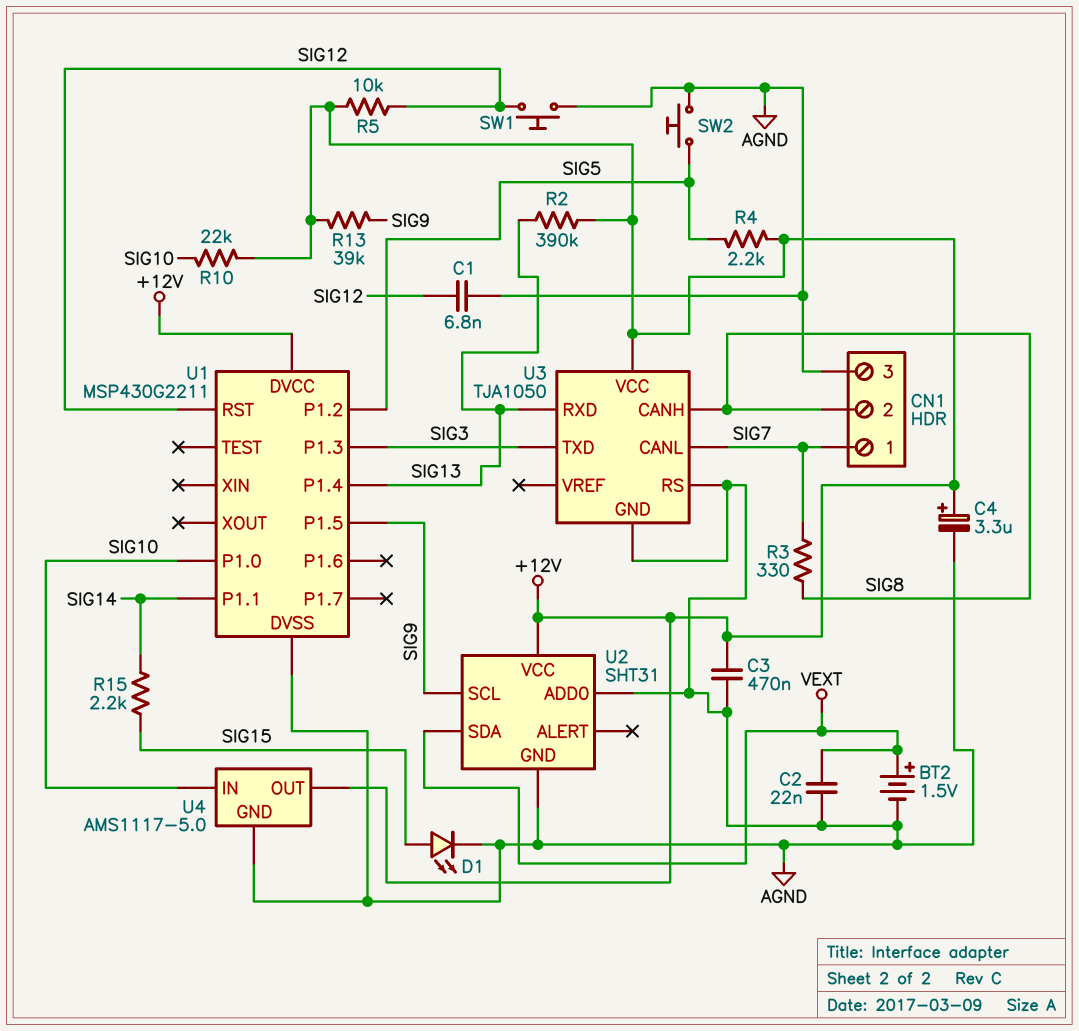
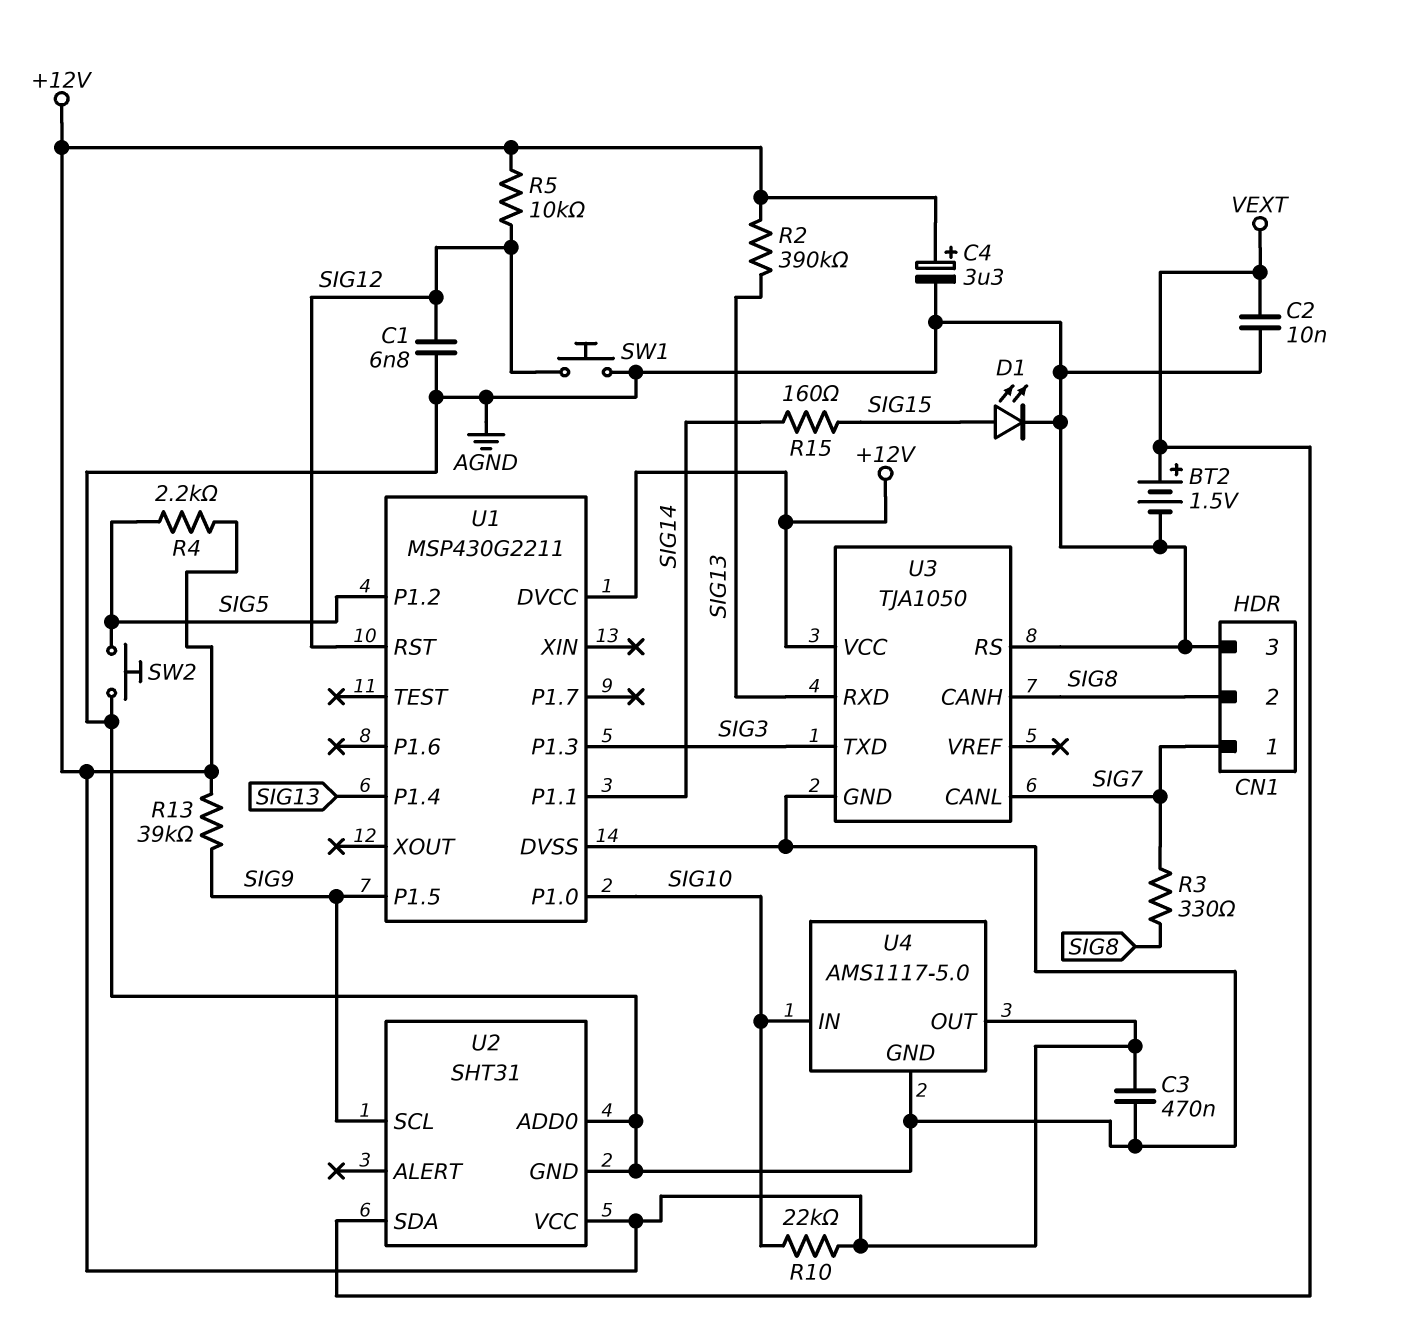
C2: 22nF (AGND, VEXT) -> 10nF (AGND, VEXT)
R15: 2.2k (SIG14, SIG15) -> 160 (SIG14, SIG15)

